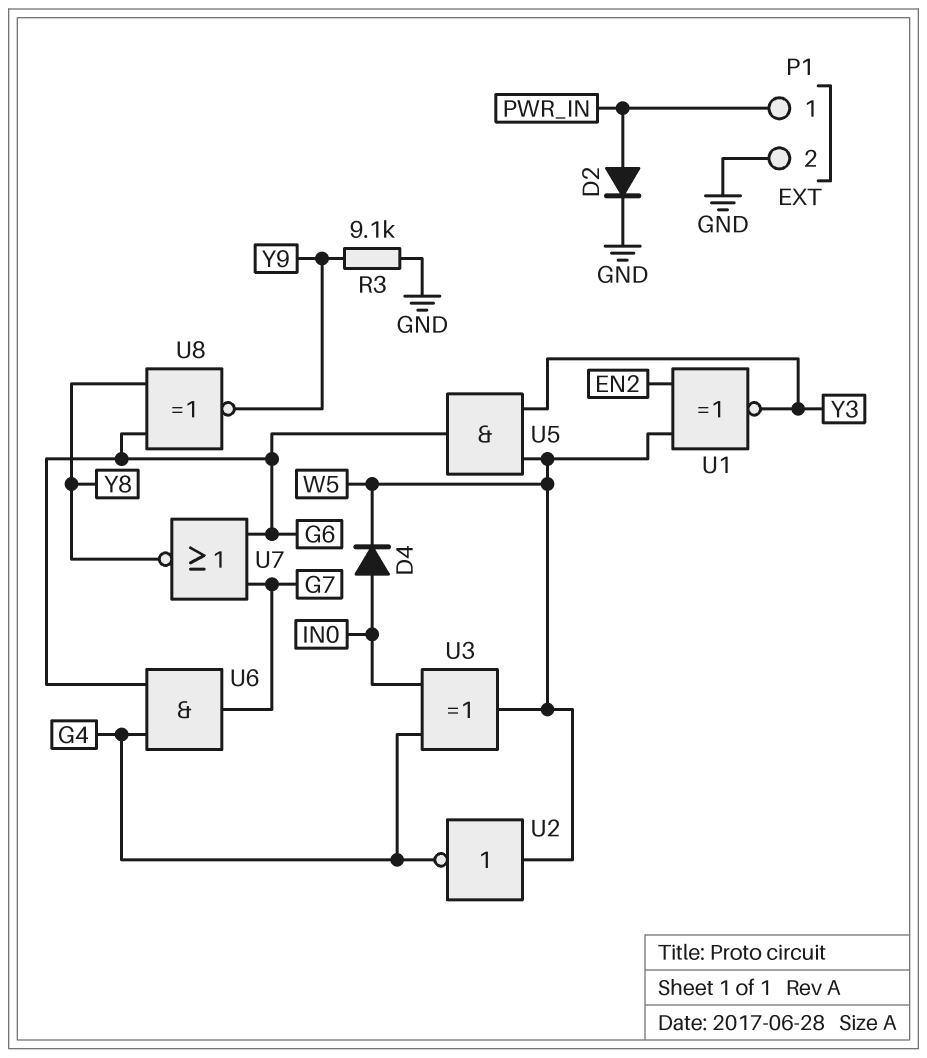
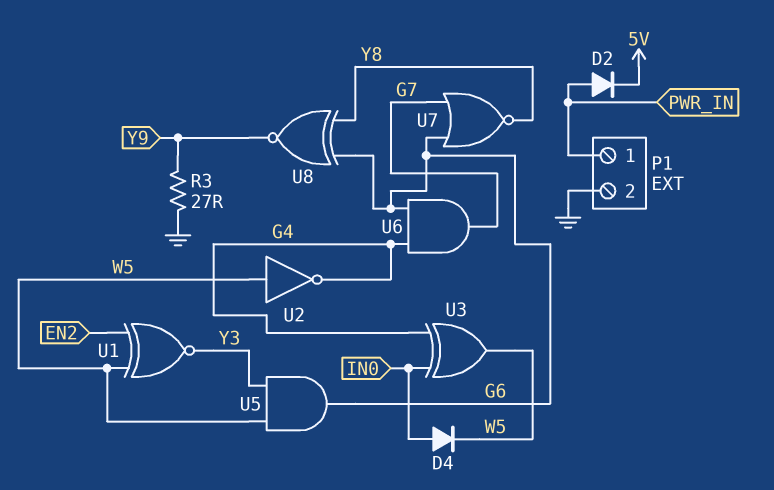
D2: diode (A PWR_IN, K GND) -> diode (A PWR_IN, K 5V)
R3: 9.1k (GND, Y9) -> 27 (GND, Y9)

